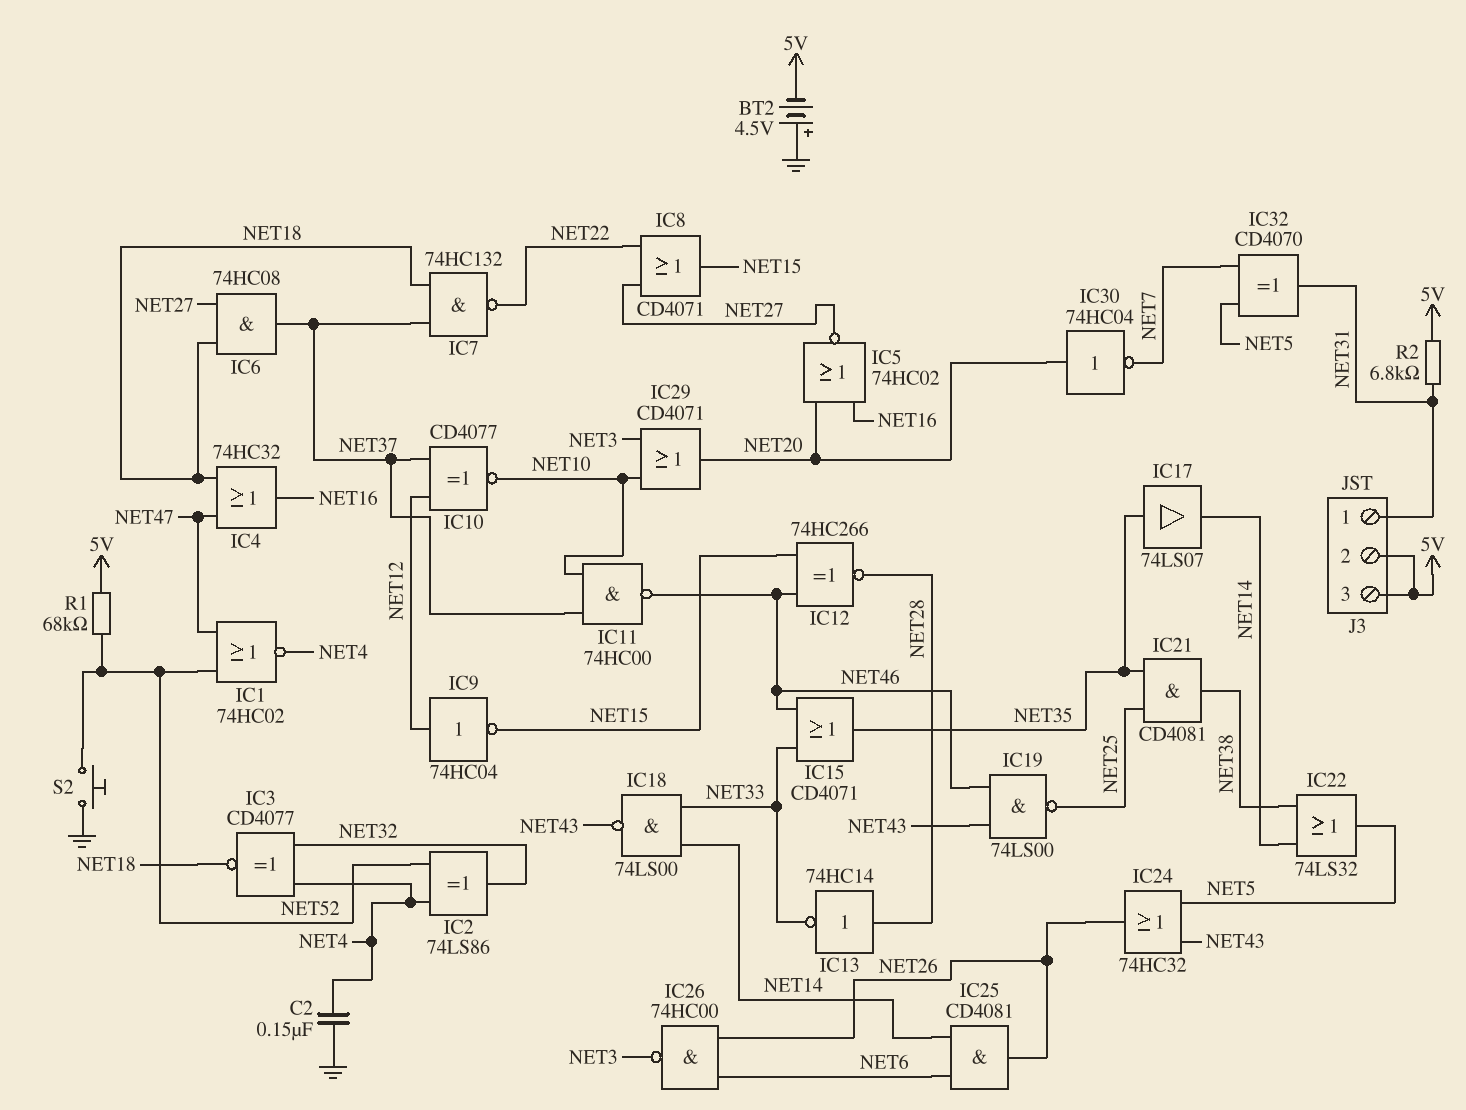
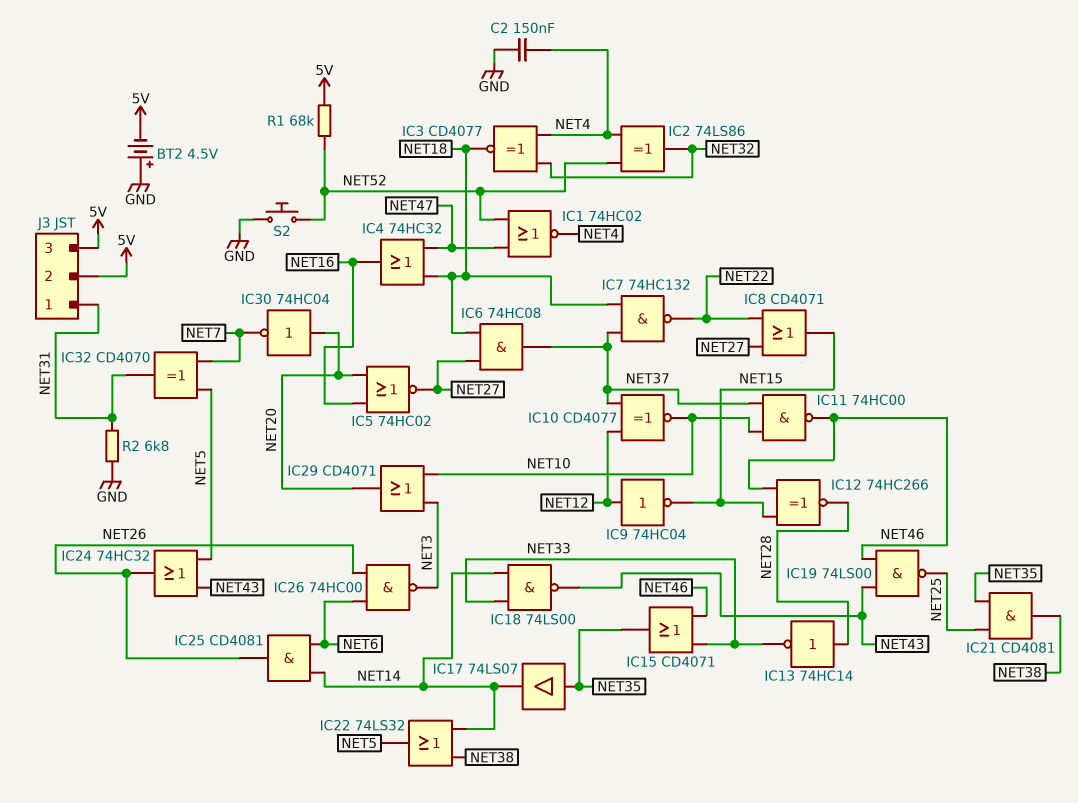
R2: 6.8k (5V, NET31) -> 6.8k (GND, NET31)

